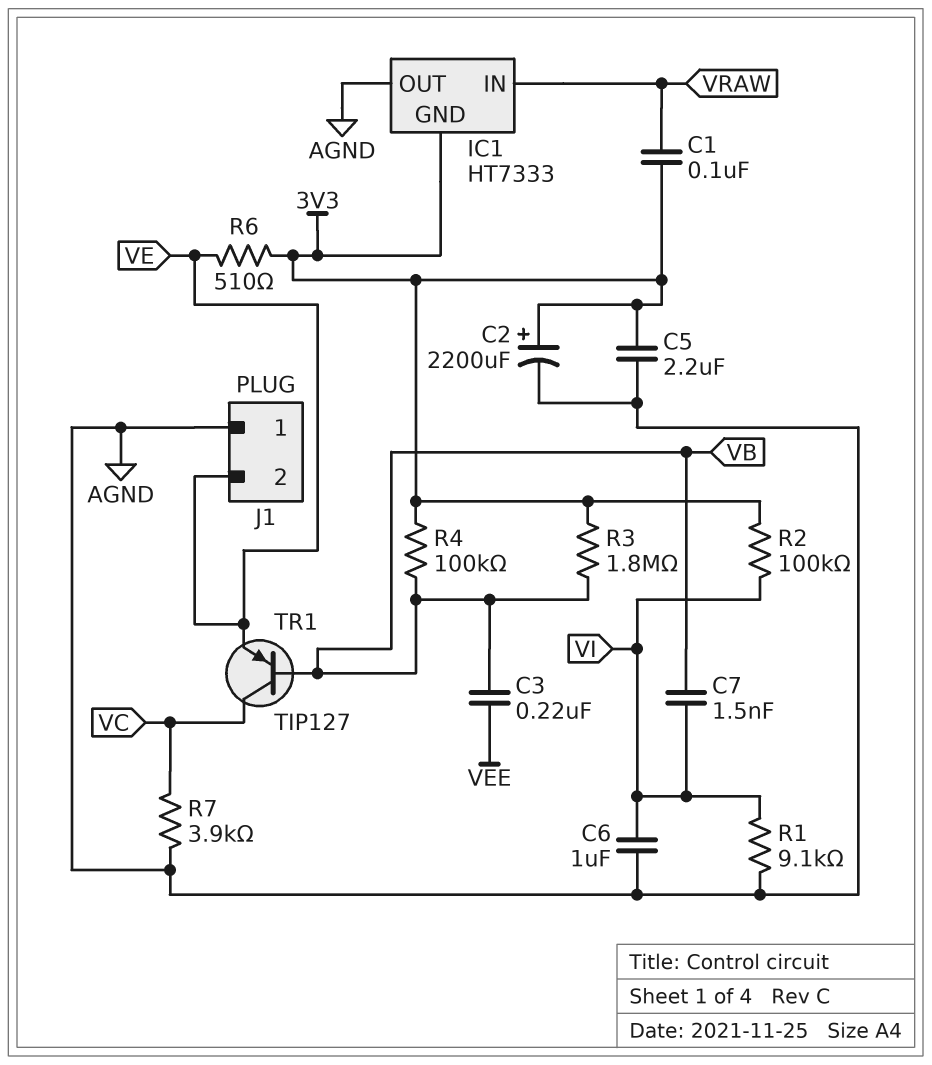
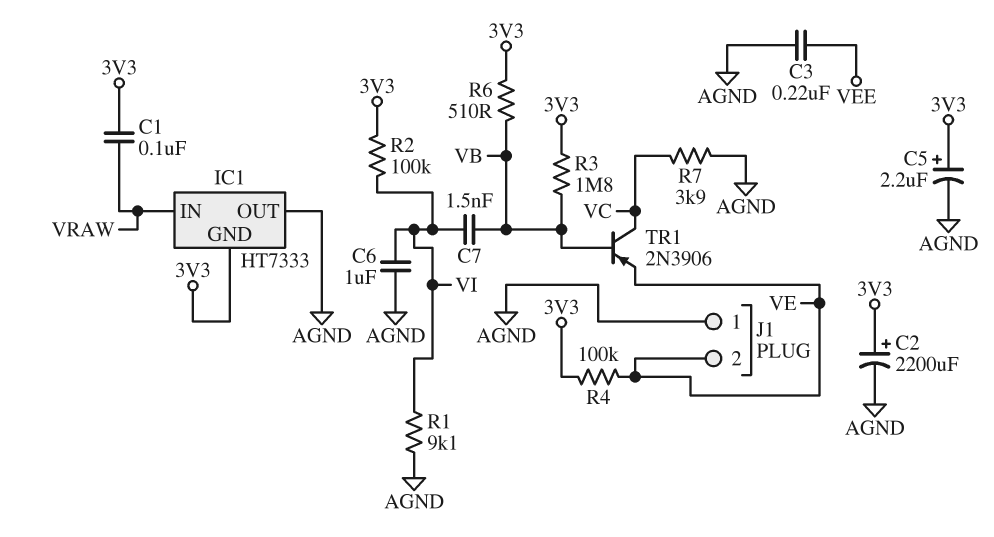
C3: 220nF (VB, VEE) -> 220nF (AGND, VEE)
C5: 2.2uF (3V3, AGND) -> 2.2uF (plus 3V3, minus AGND)
R4: 100k (3V3, VB) -> 100k (3V3, VE)
R6: 510 (3V3, VE) -> 510 (3V3, VB)
TR1: PNP TIP127 (B VB, C VC, E VE) -> PNP 2N3906 (B VB, C VC, E VE)

